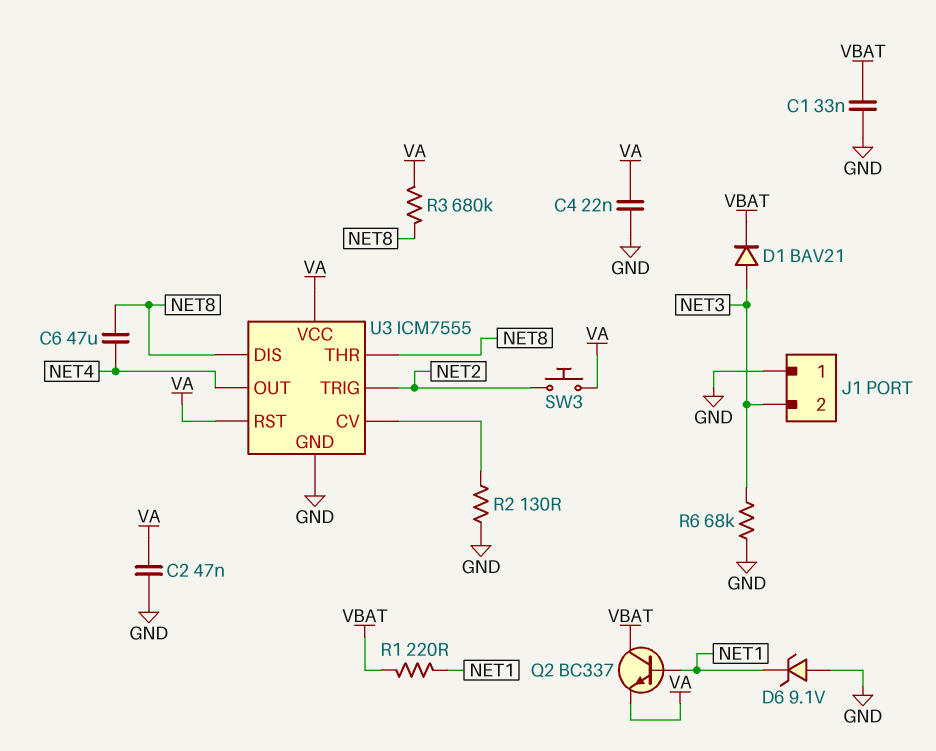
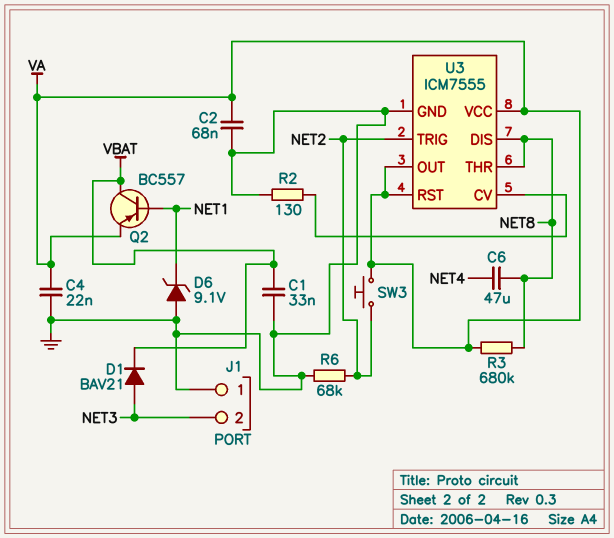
C2: 47nF (GND, VA) -> 68nF (GND, VA)
Q2: NPN BC337 (B NET1, C VBAT, E VA) -> PNP BC557 (B NET1, C VBAT, E VA)
R1: 220 (NET1, VBAT) -> none
R6: 68k (GND, NET3) -> 68k (GND, NET2)
U3 pin OUT: NET4 -> VA

